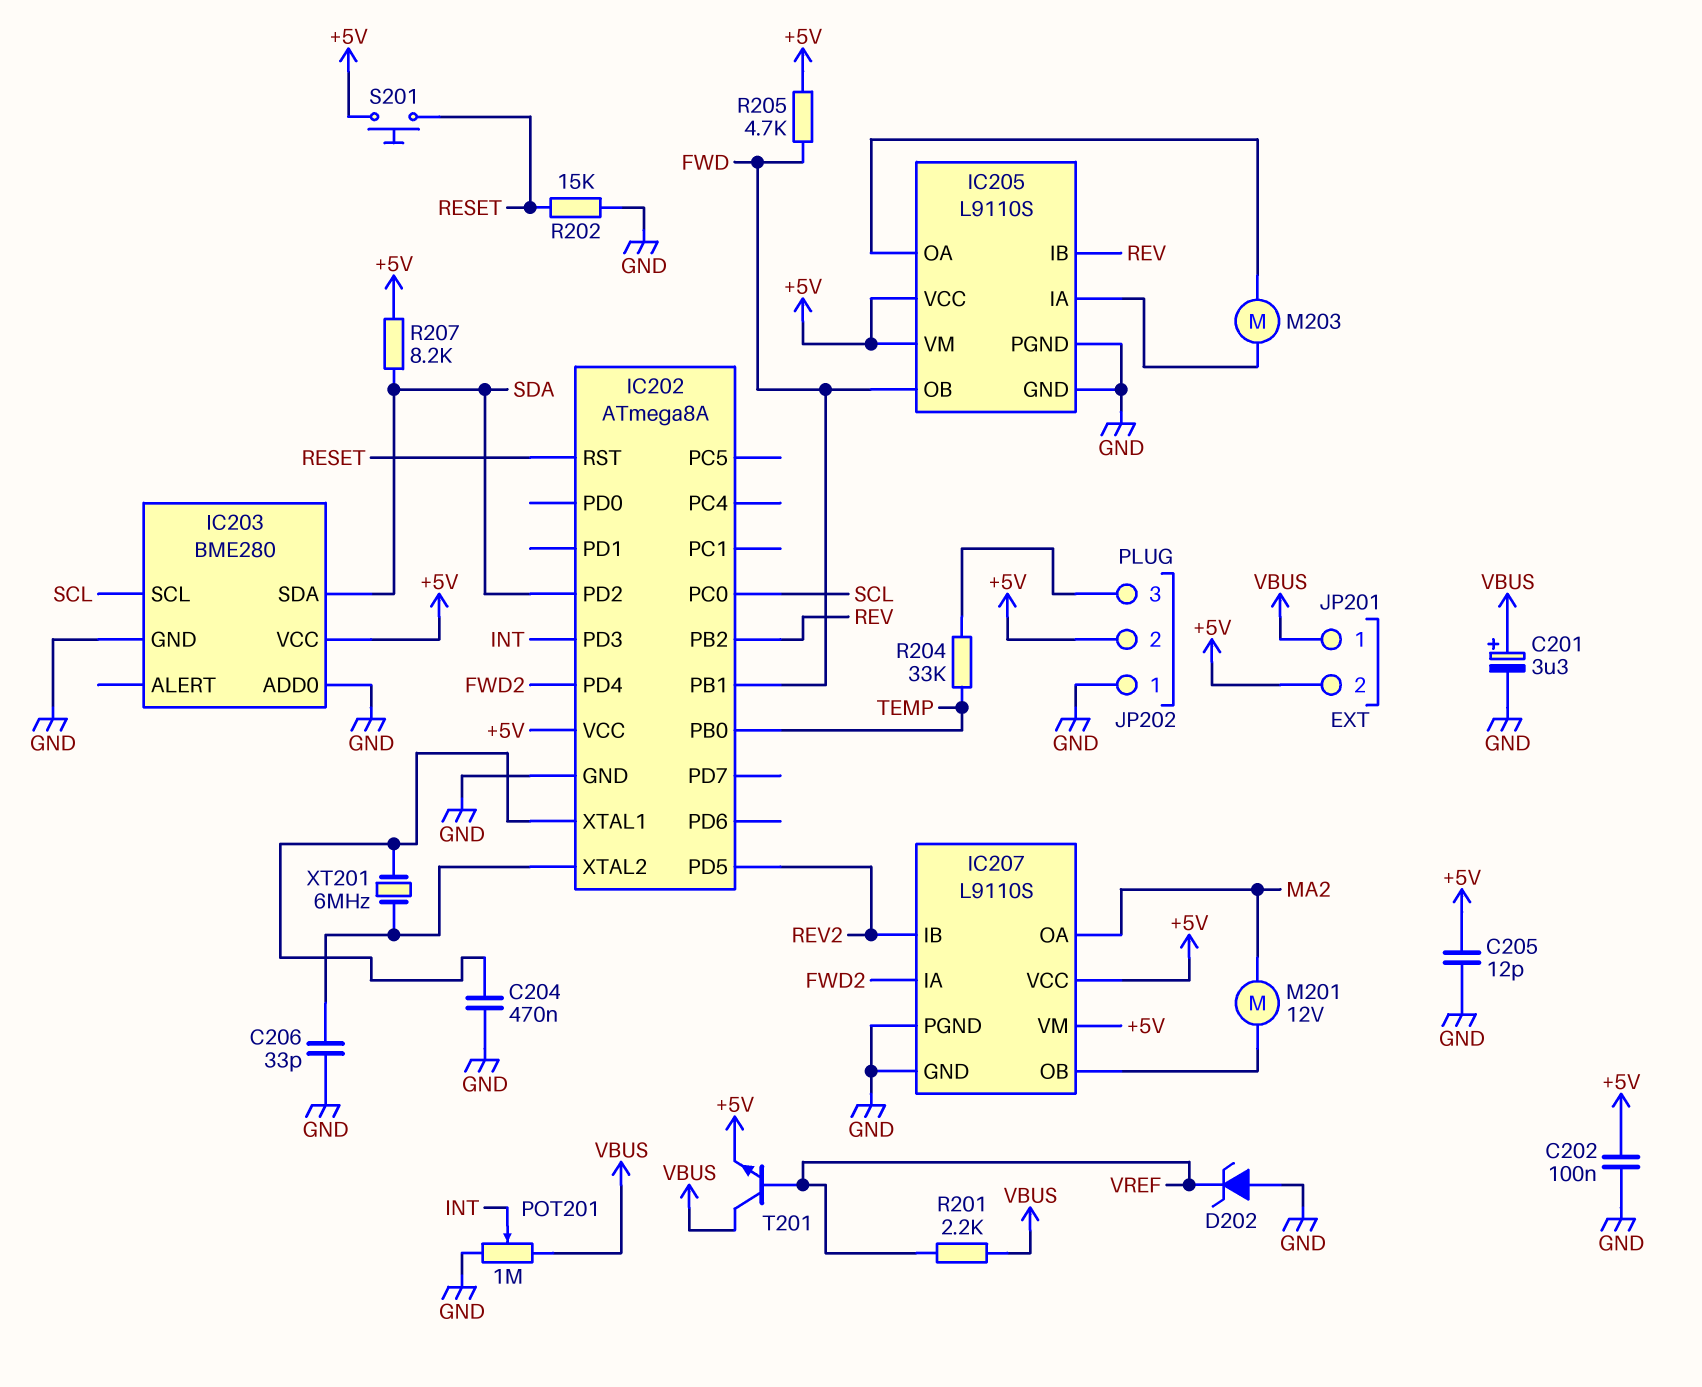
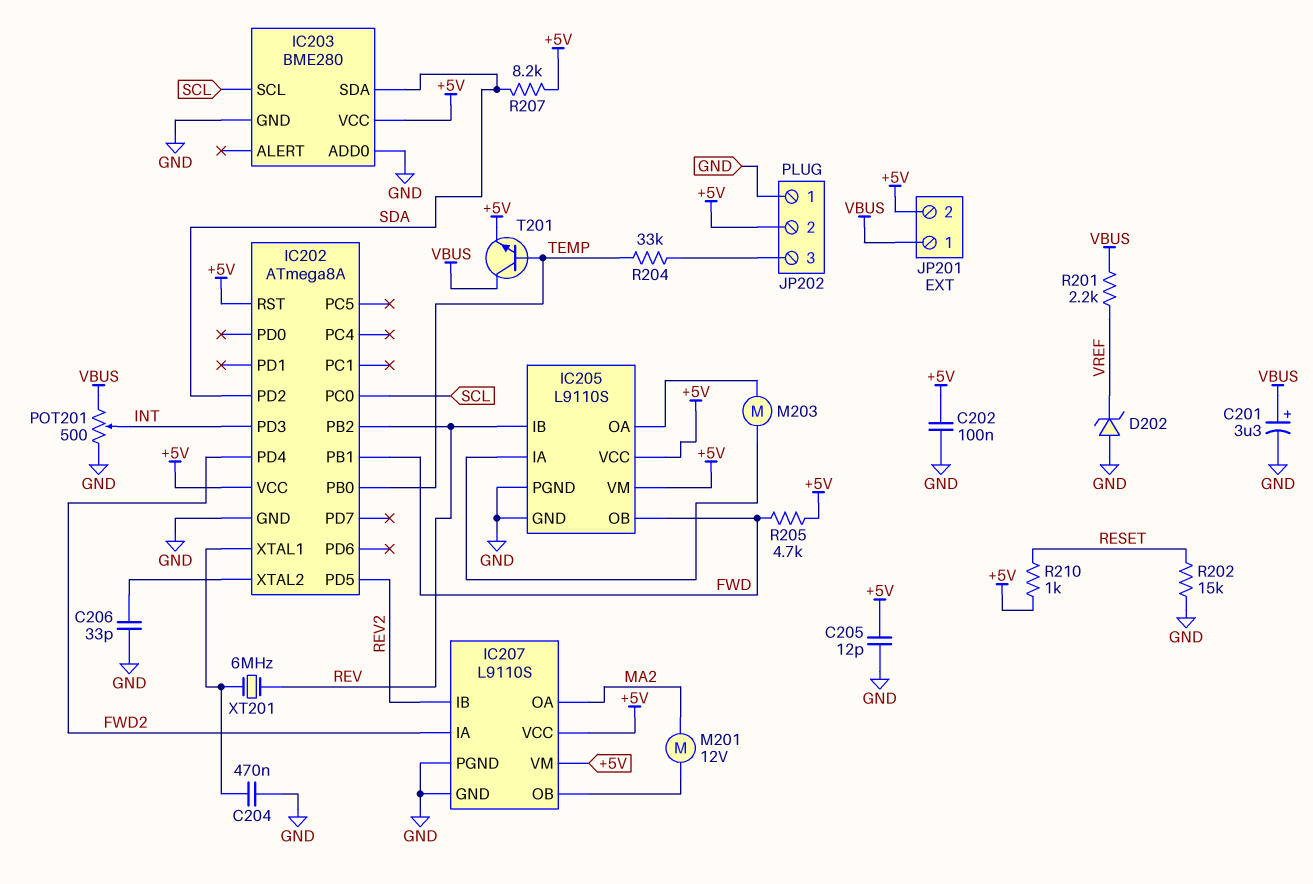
IC202 pin RST: RESET -> +5V
POT201: 1M (GND, VBUS, wiper INT) -> 500 (GND, VBUS, wiper INT)
R210: none -> 1k (+5V, RESET)
S201: button (+5V, RESET) -> none
T201: NPN (B VREF, C VBUS, E +5V) -> NPN (B TEMP, C VBUS, E +5V)
XT201: 6MHz (IC202/XTAL1, IC202/XTAL2) -> 6MHz (IC202/XTAL1, REV)

